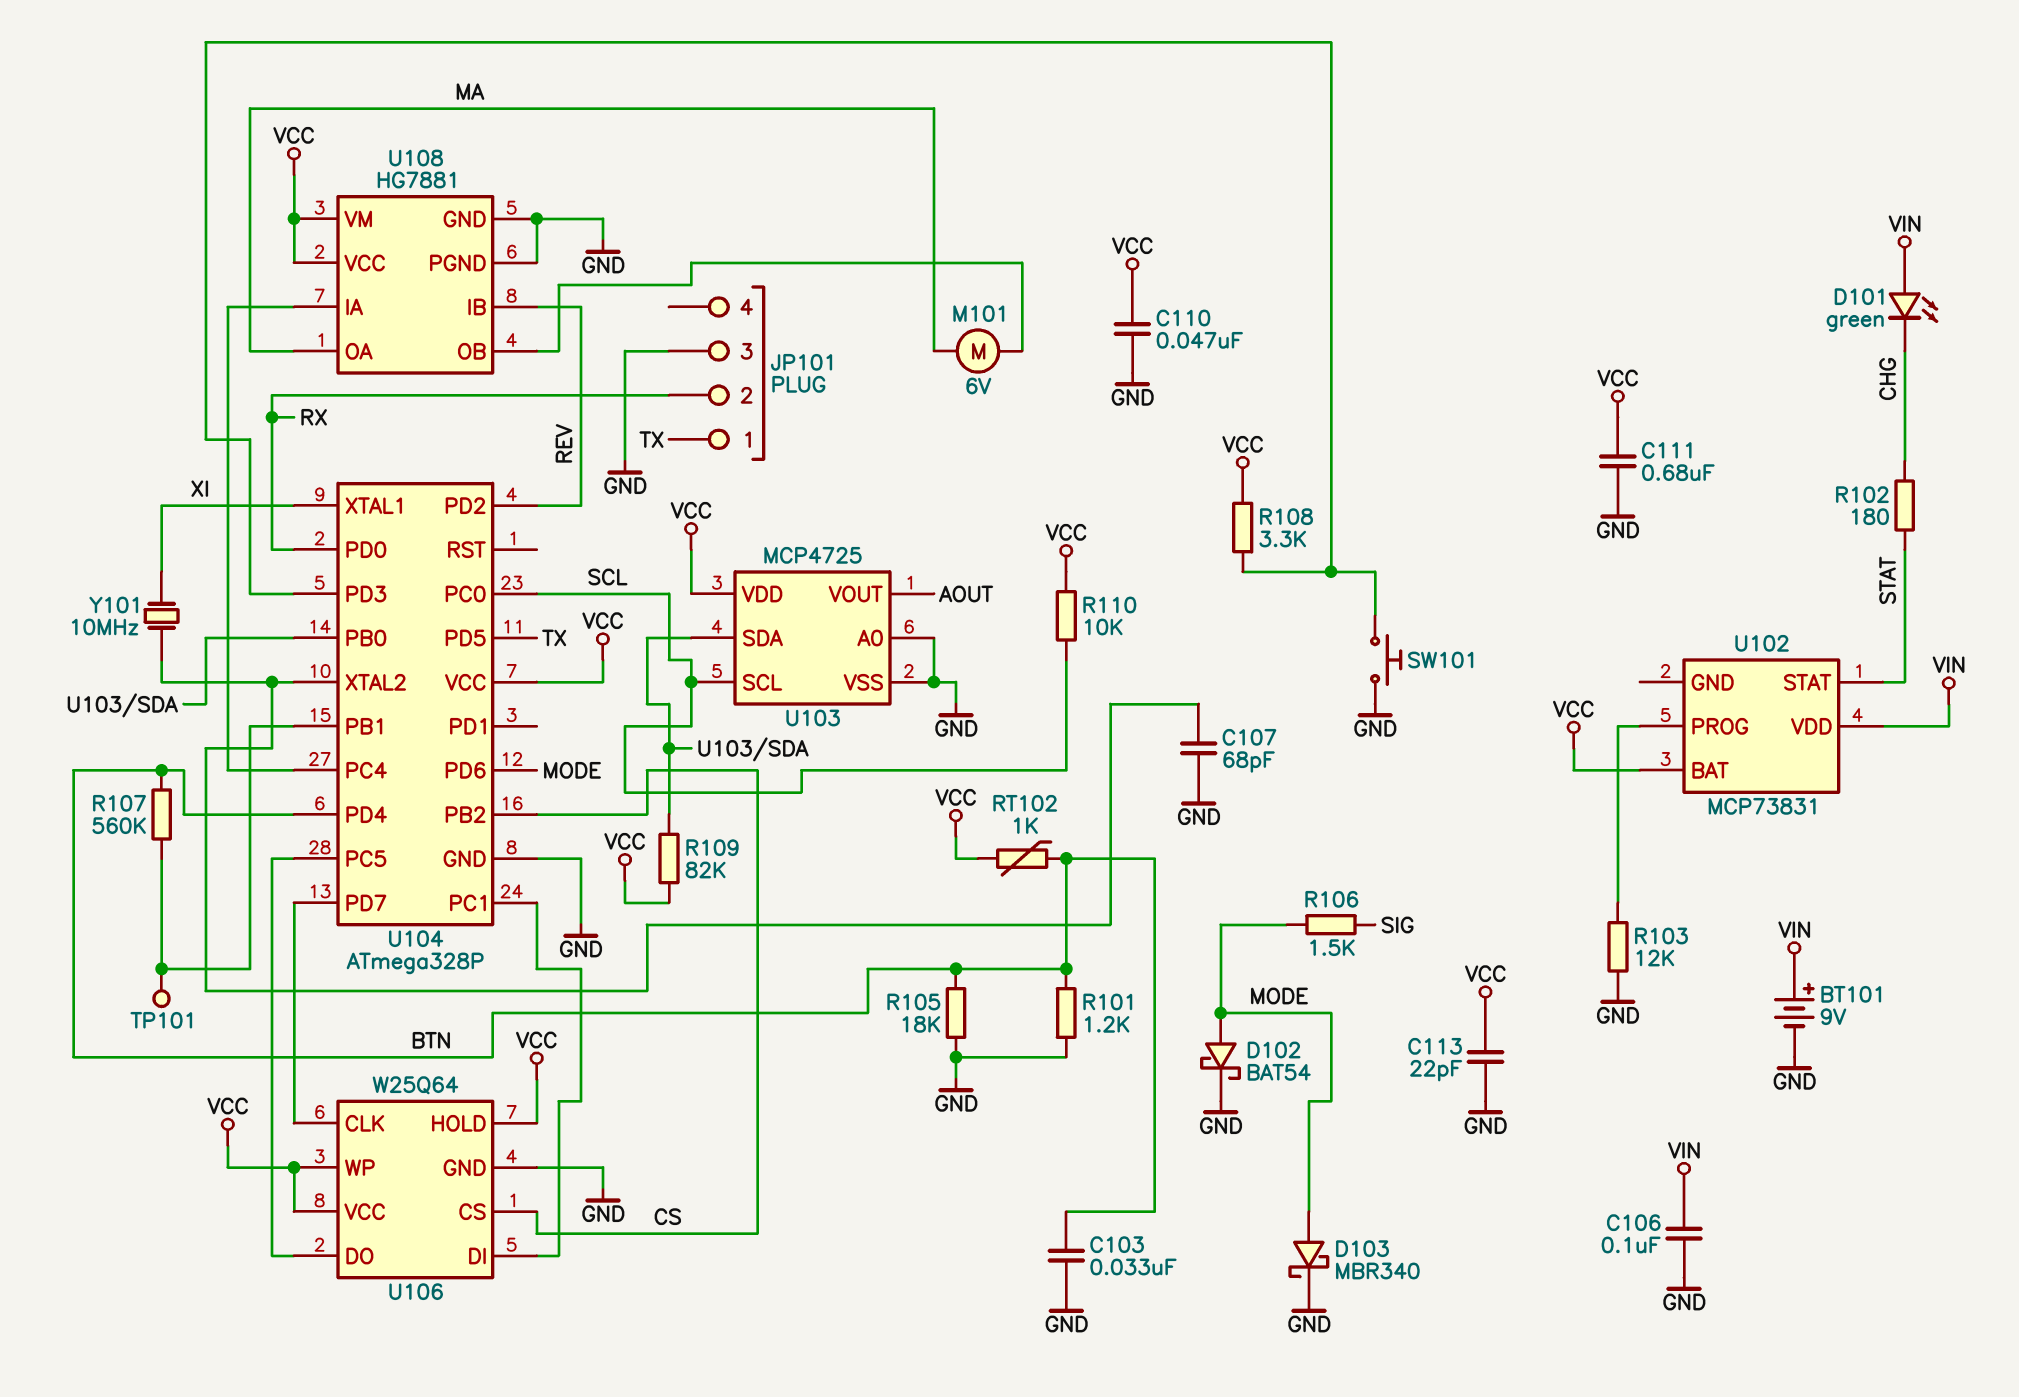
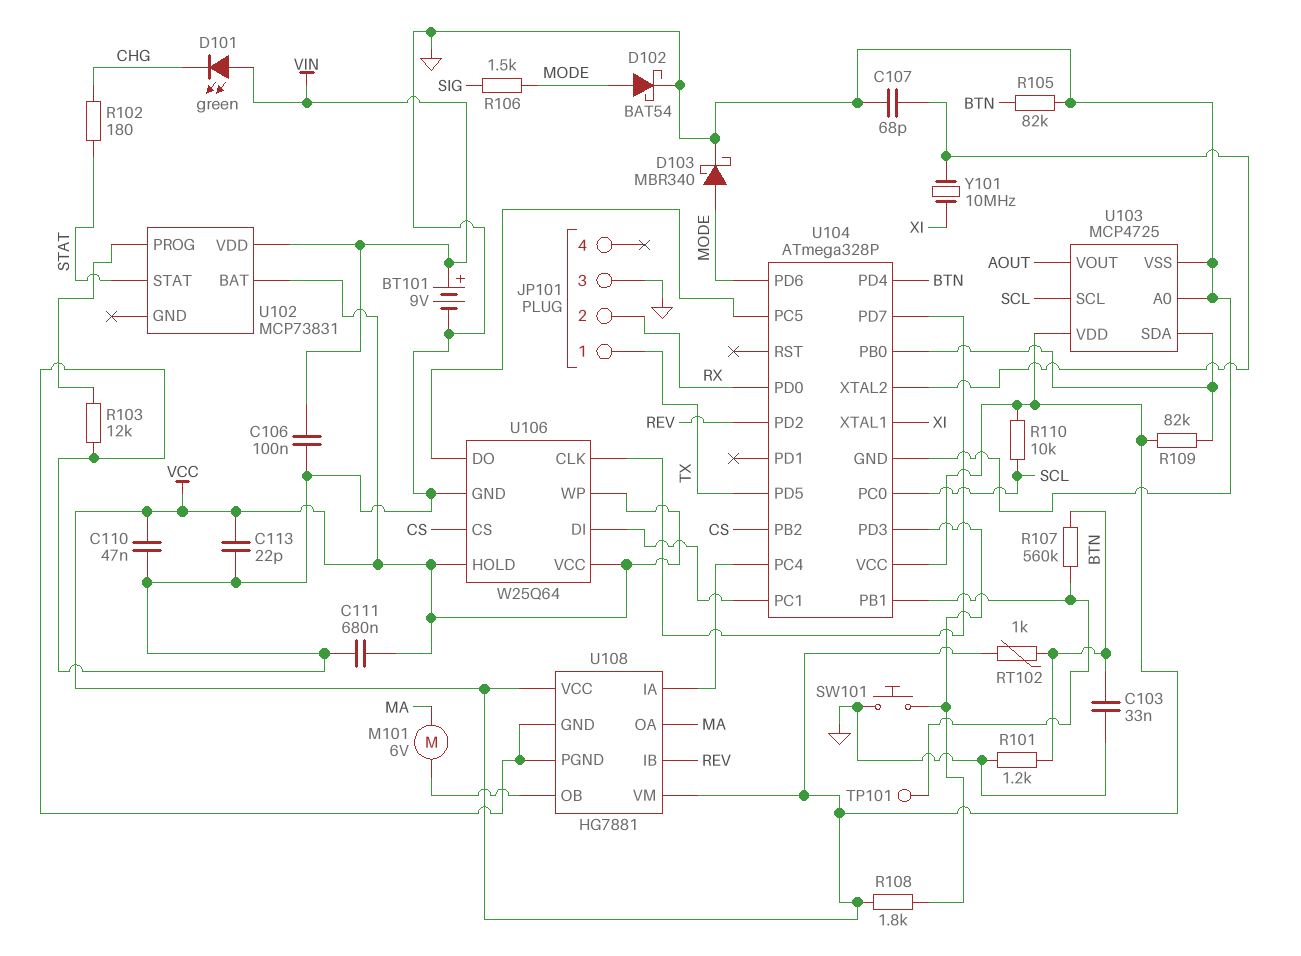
R105: 18k (BTN, GND) -> 82k (BTN, GND)
R108: 3.3k (U104/PD3, VCC) -> 1.8k (U104/PD3, VCC)

